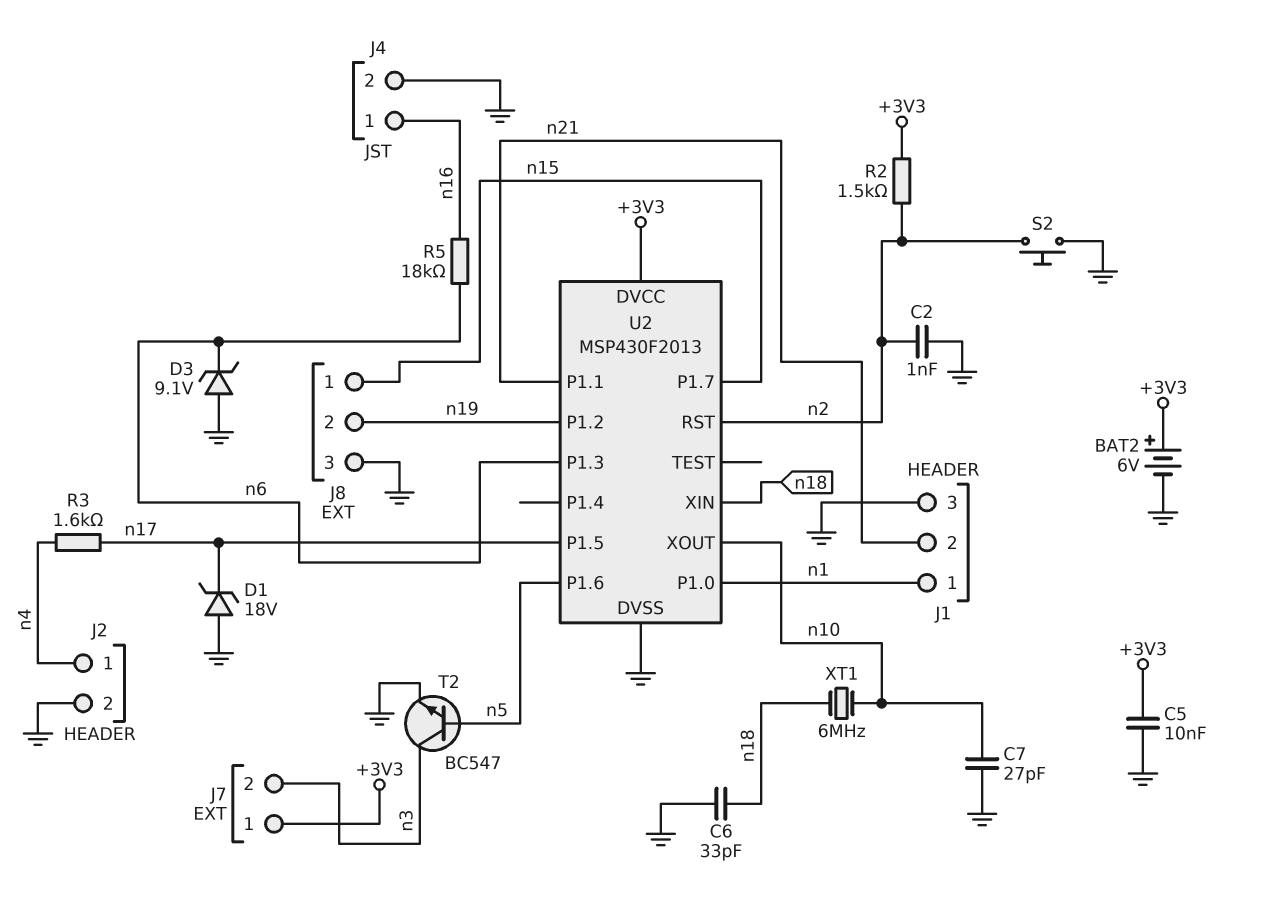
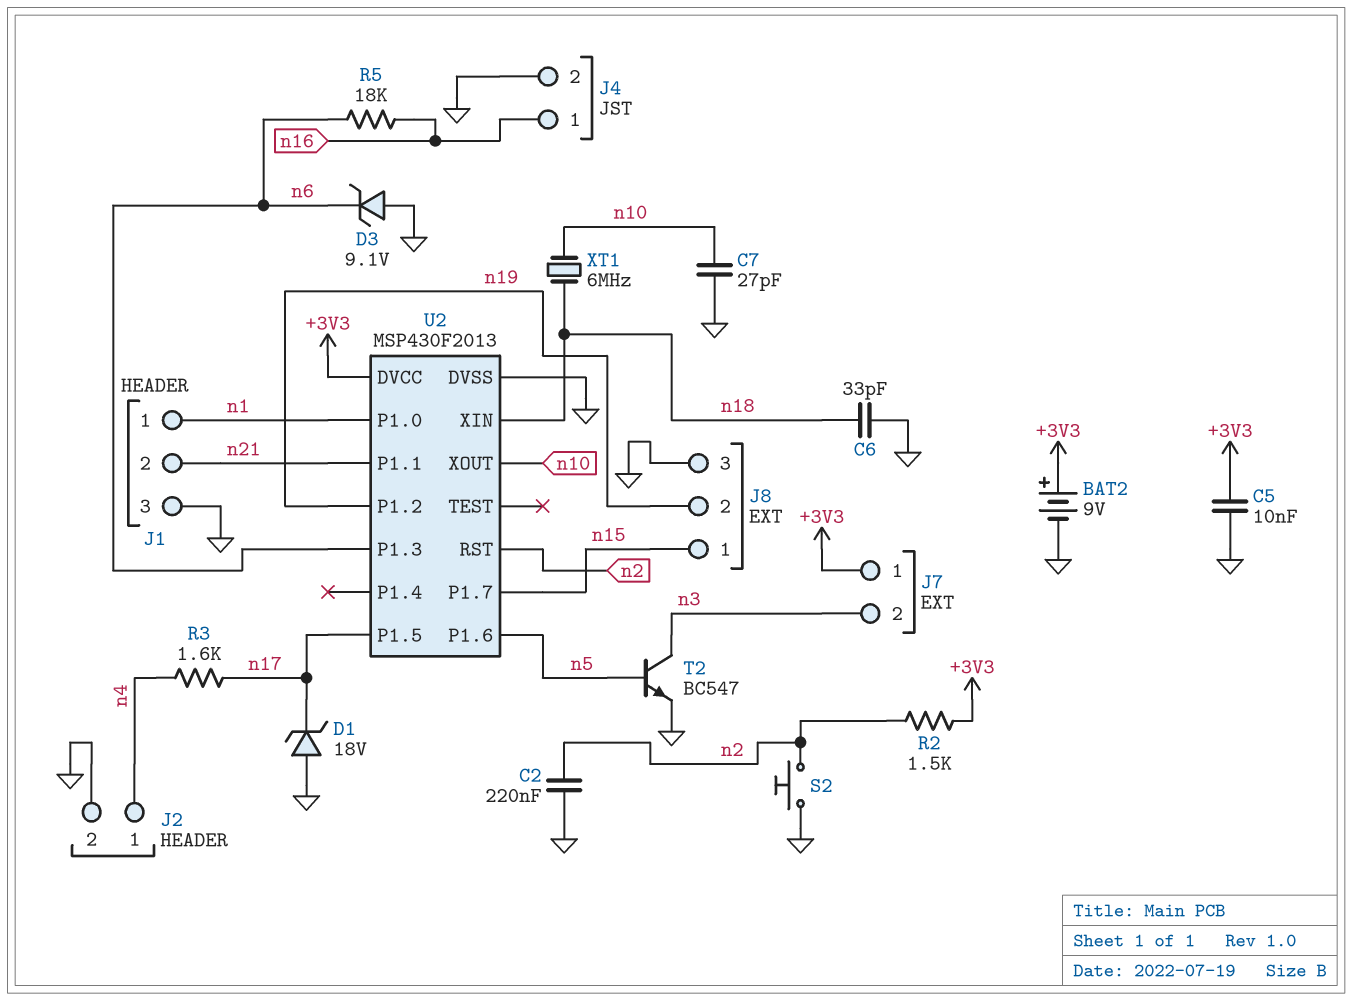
BAT2: 6V (plus +3V3, minus GND) -> 9V (plus +3V3, minus GND)
C2: 1nF (GND, n2) -> 220nF (GND, n2)

